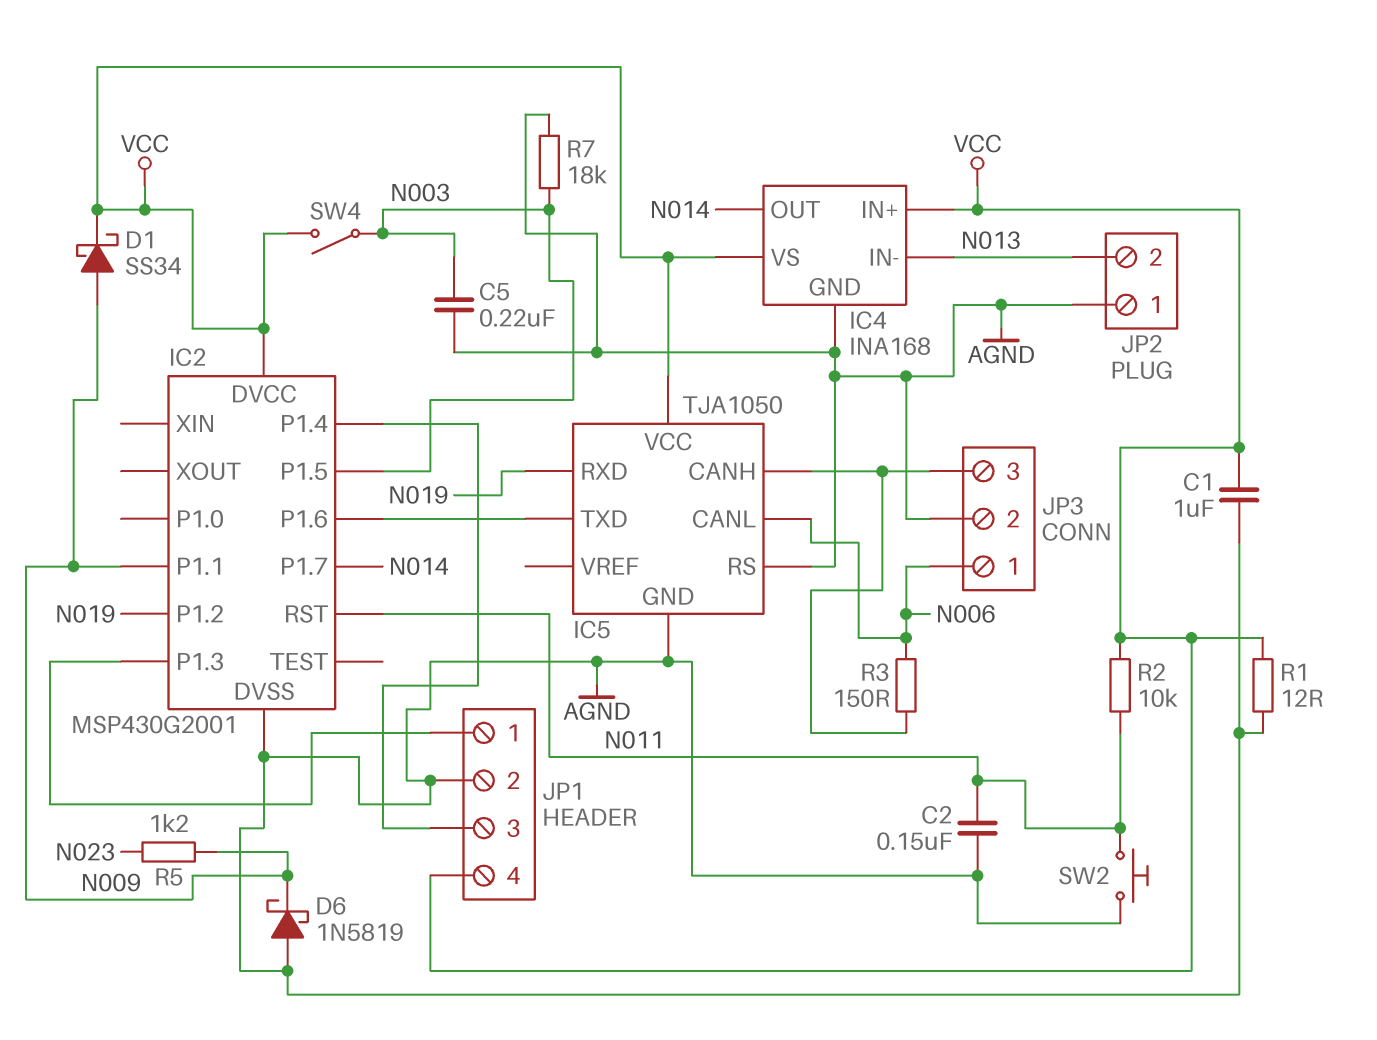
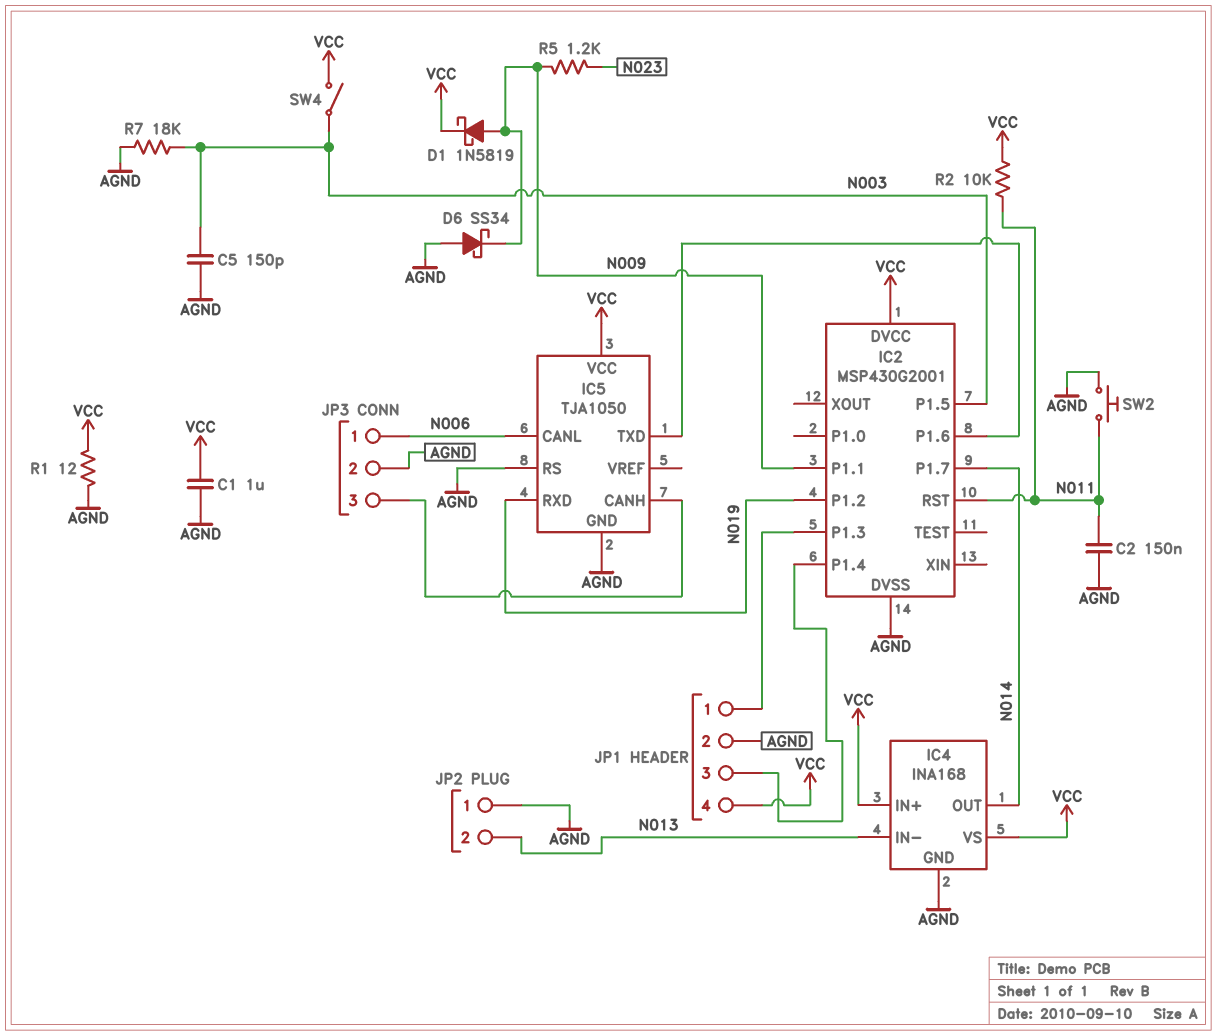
C5: 220nF (AGND, N003) -> 150pF (AGND, N003)
D1: schottky SS34 (A N009, K VCC) -> schottky 1N5819 (A N009, K VCC)
D6: schottky 1N5819 (A AGND, K N009) -> schottky SS34 (A AGND, K N009)
R3: 150 (IC5/CANH, N006) -> none

